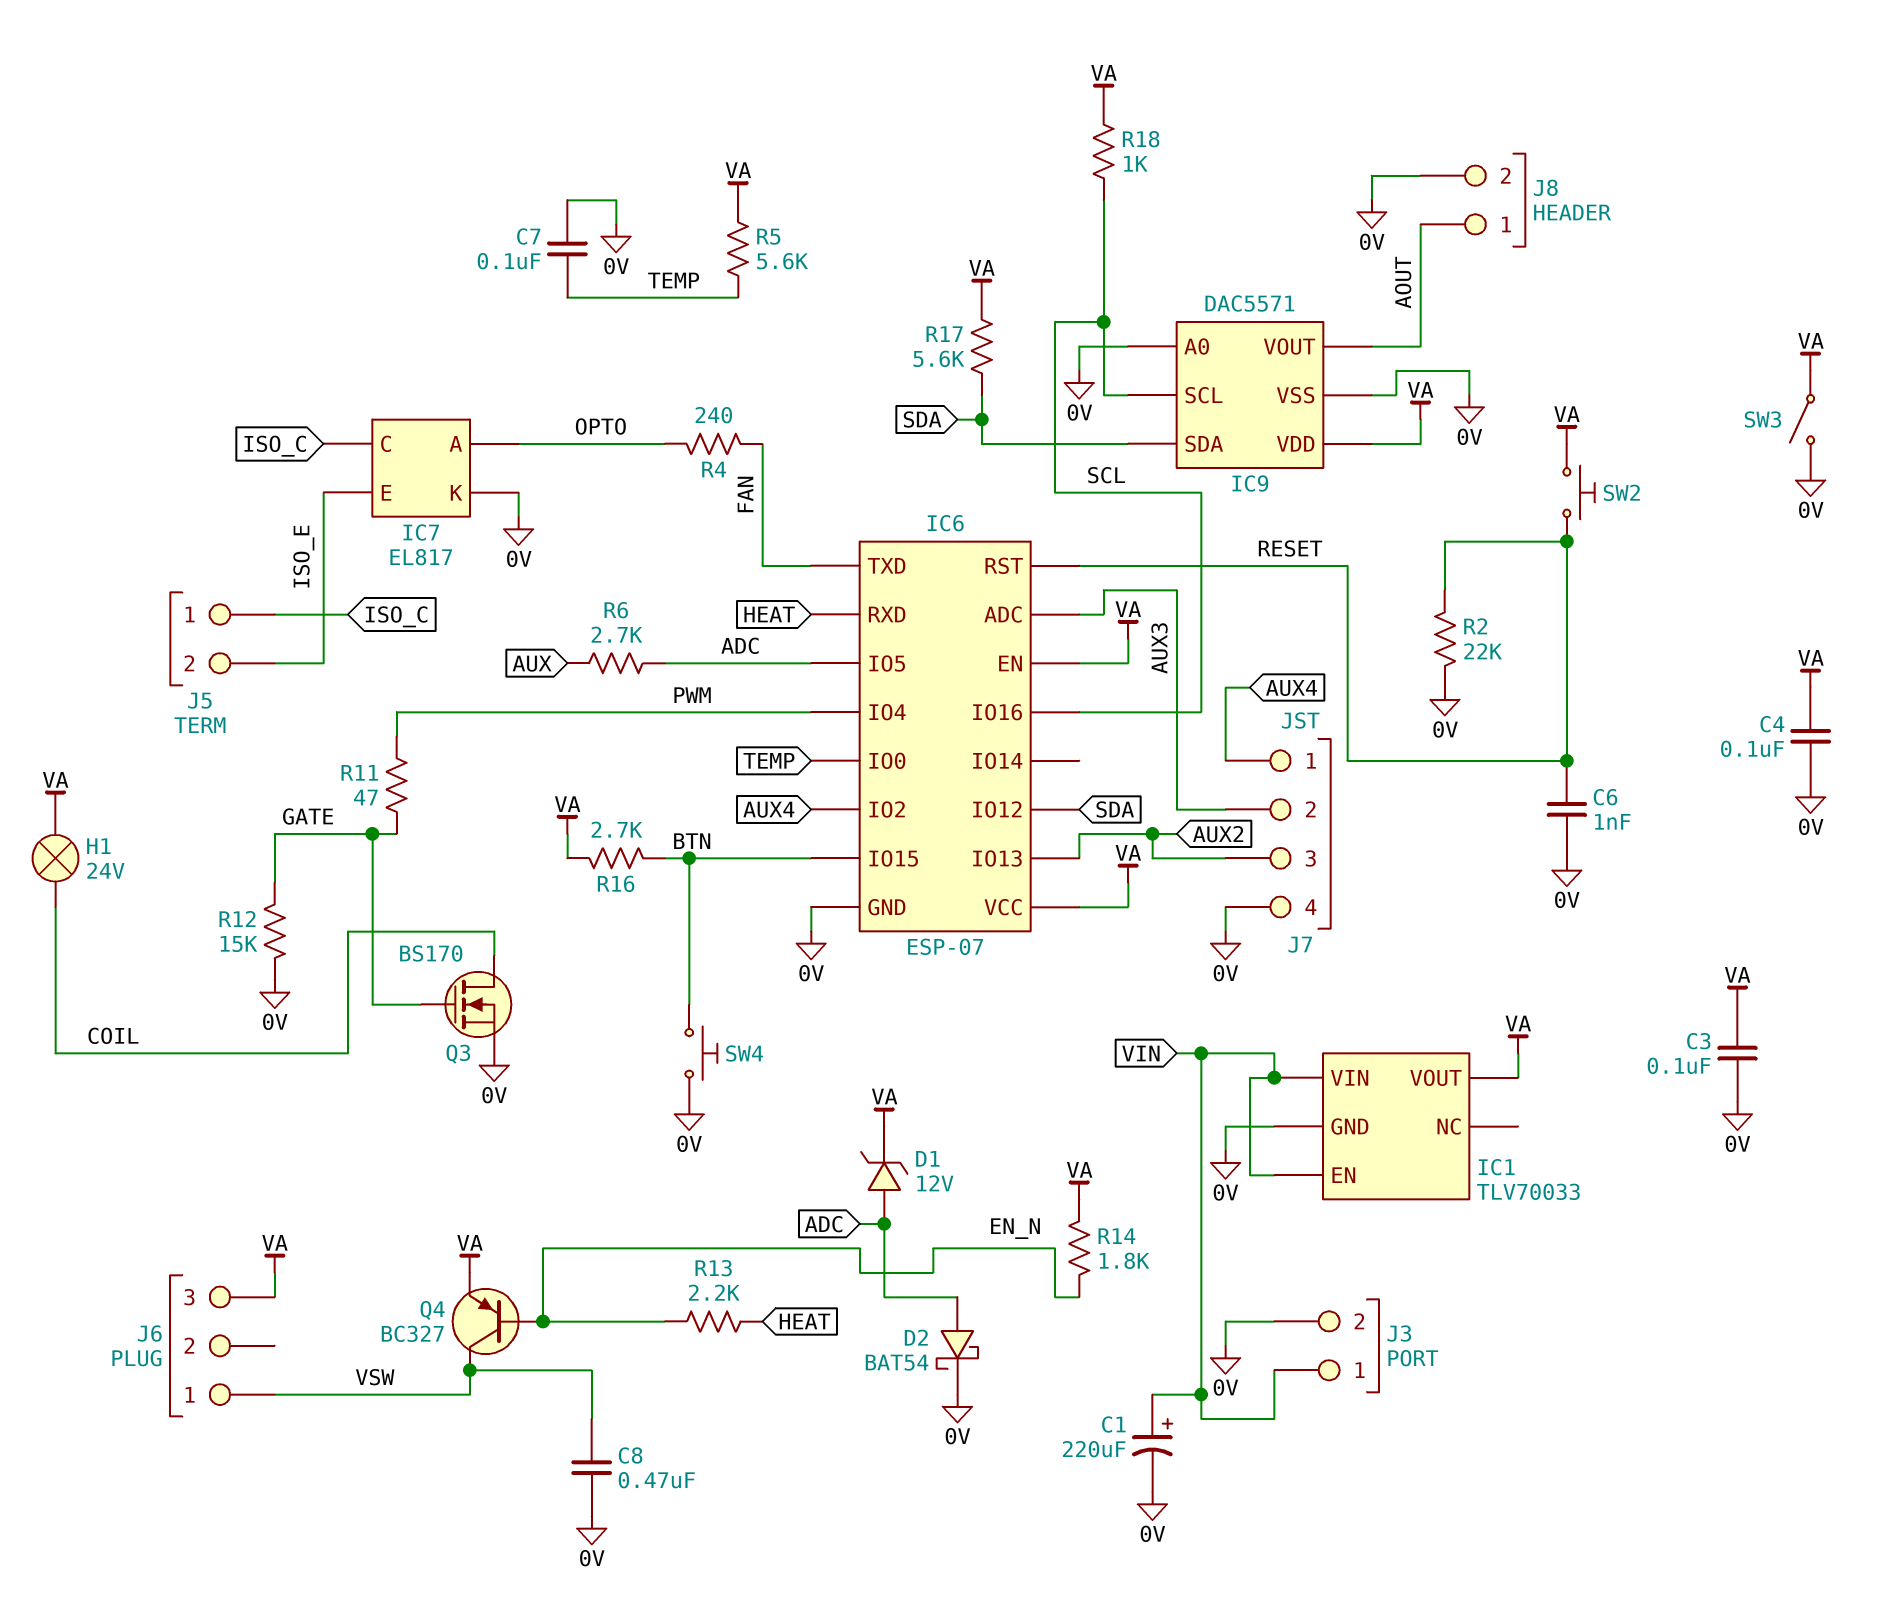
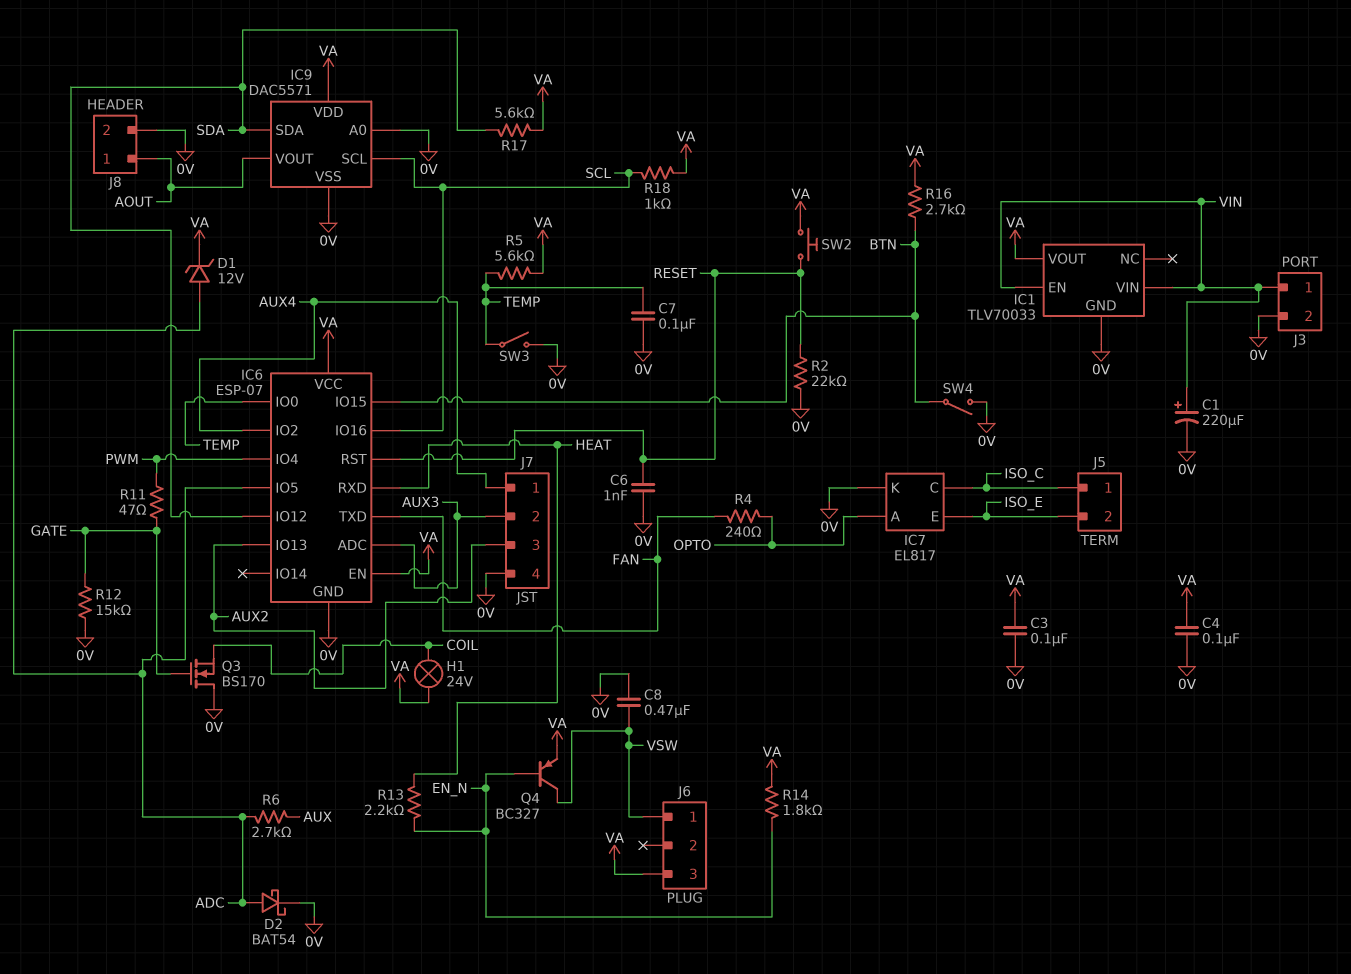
Q3: NMOS BS170 (G GATE, D COIL, S 0V) -> NMOS BS170 (G GATE, D 0V, S COIL)
SW3: switch (0V, VA) -> switch (0V, TEMP)
SW4: button (0V, BTN) -> switch (0V, BTN)

